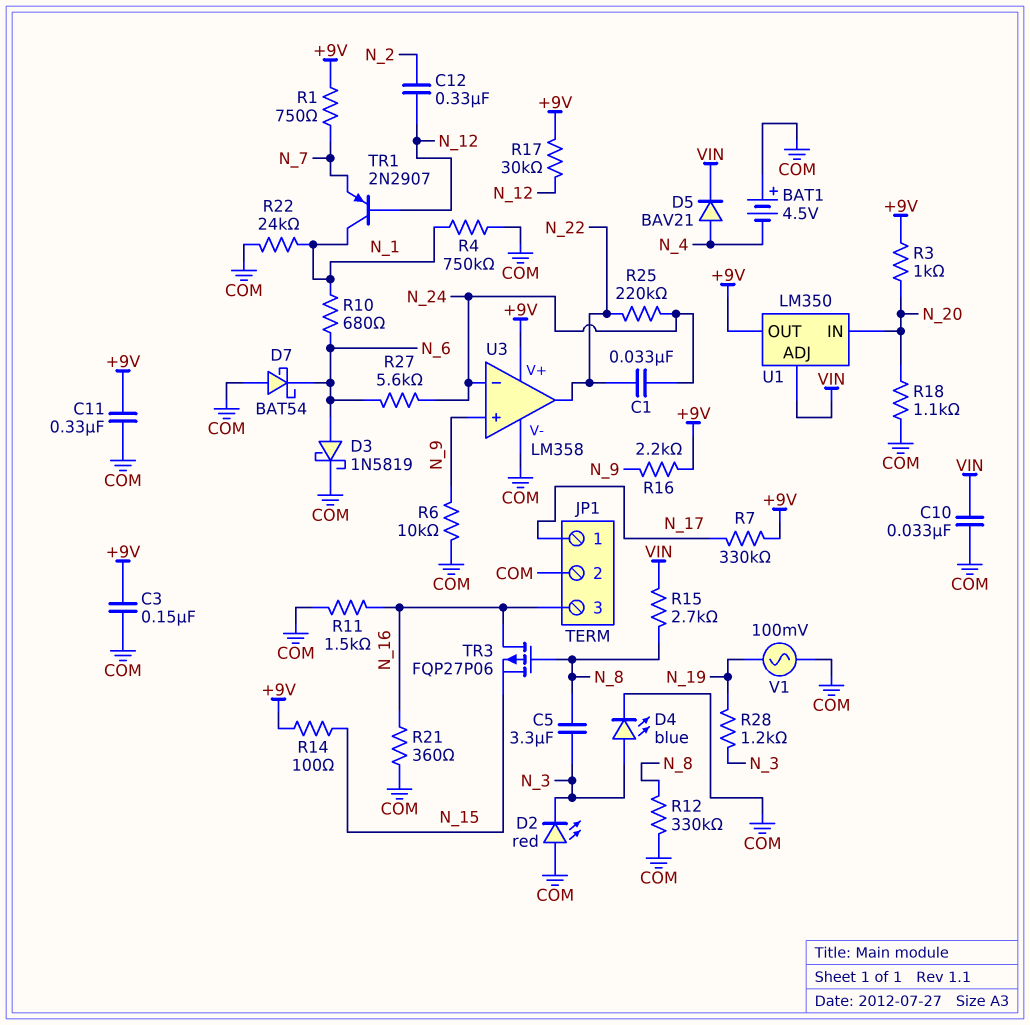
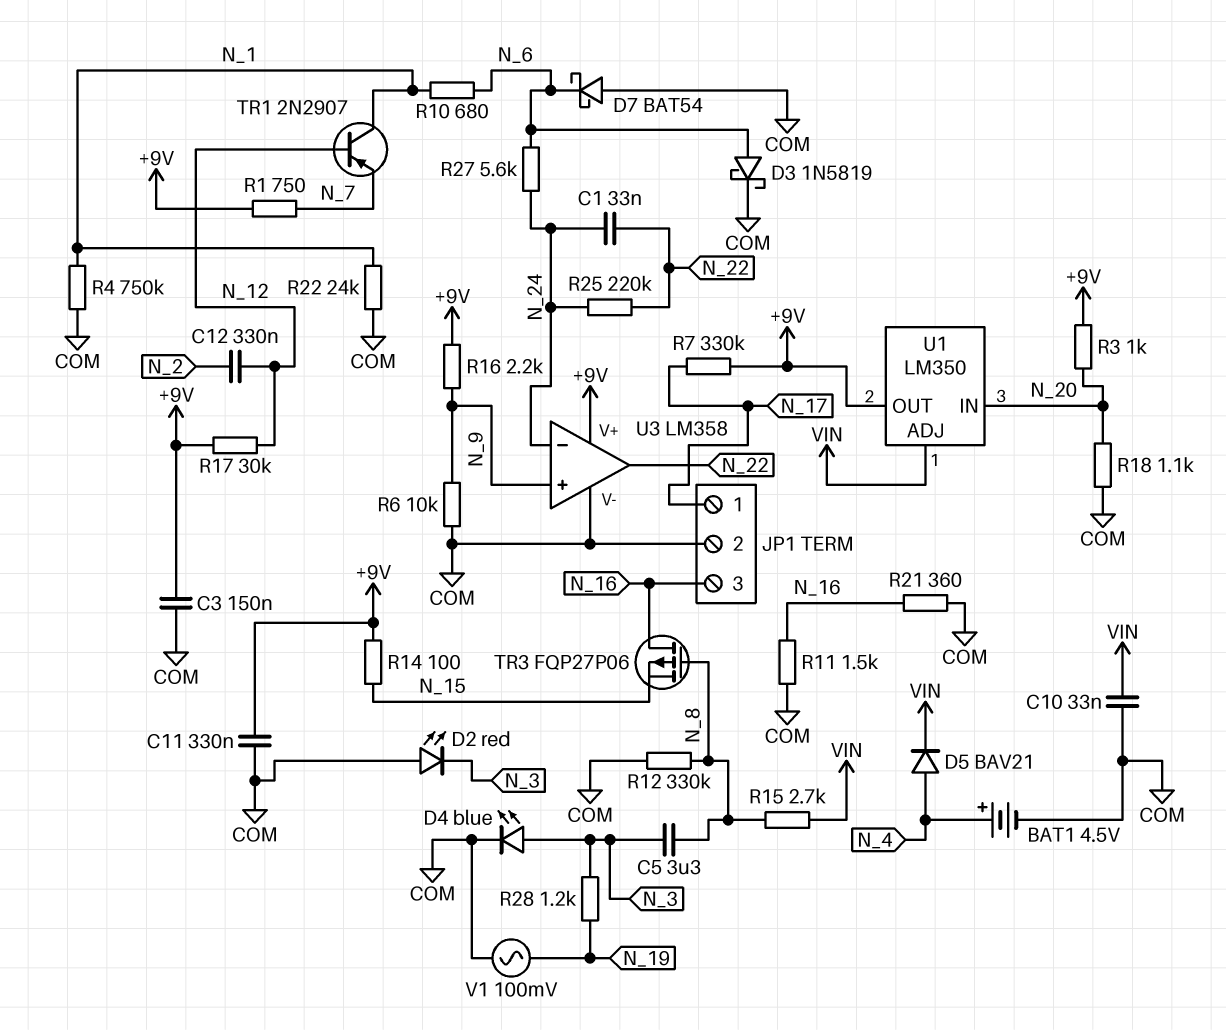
BAT1: 4.5V (plus COM, minus N_4) -> 4.5V (plus N_4, minus COM)

